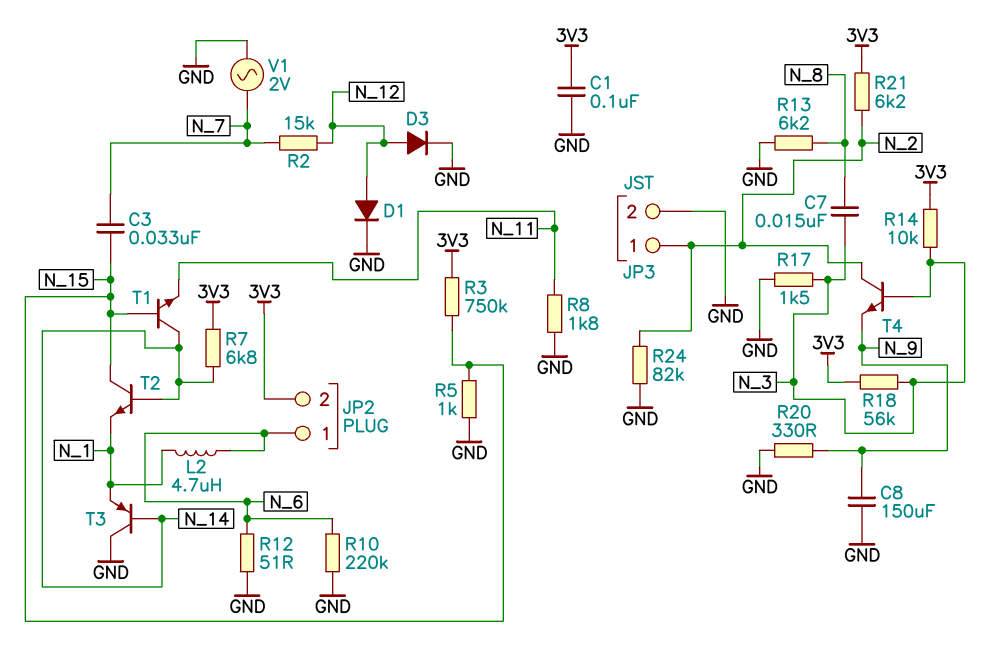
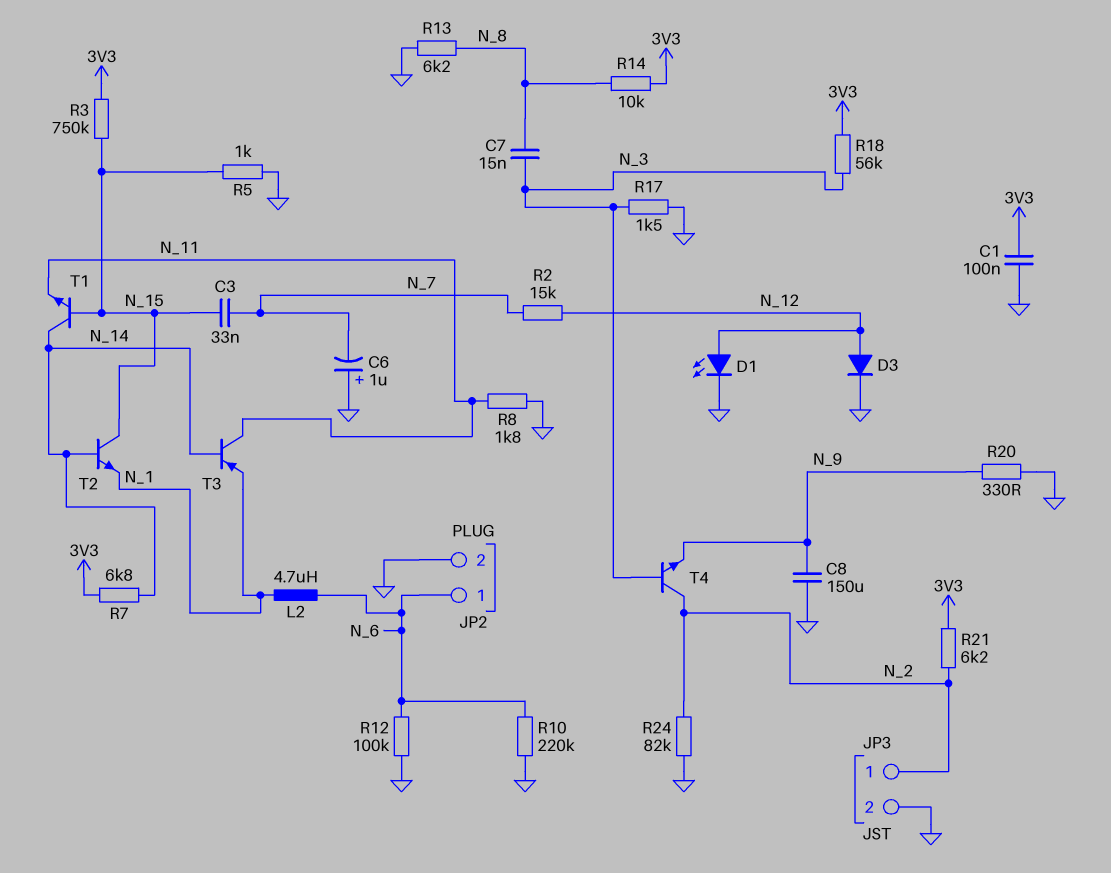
C6: none -> 1uF (plus GND, minus N_7)
D1: diode (A N_12, K GND) -> LED (A N_12, K GND)
JP2 pin 2: 3V3 -> GND
R12: 51 (GND, N_6) -> 100k (GND, N_6)
R14: 10k (3V3, N_3) -> 10k (3V3, N_8)
T3: PNP (B N_14, C GND, E N_1) -> PNP (B N_14, C N_11, E N_1)
V1: AC 2V (GND, N_7) -> none

